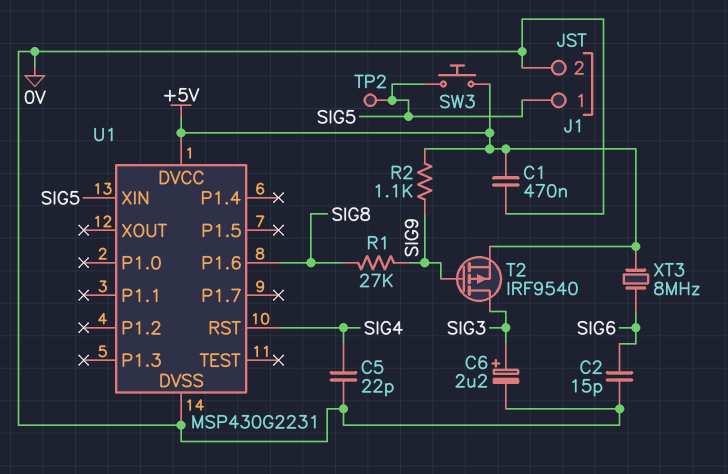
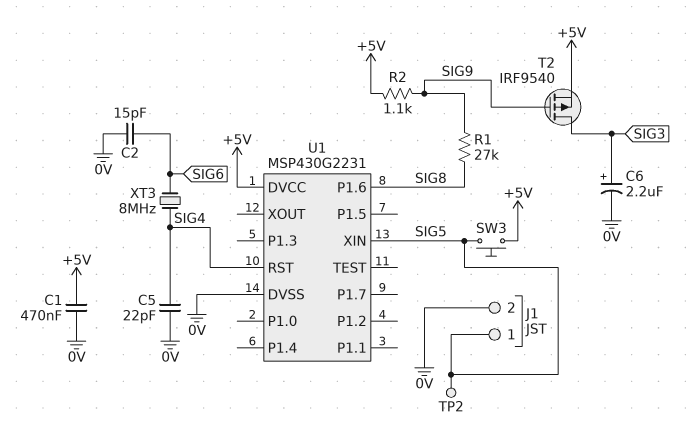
XT3: 8MHz (+5V, SIG6) -> 8MHz (SIG4, SIG6)

